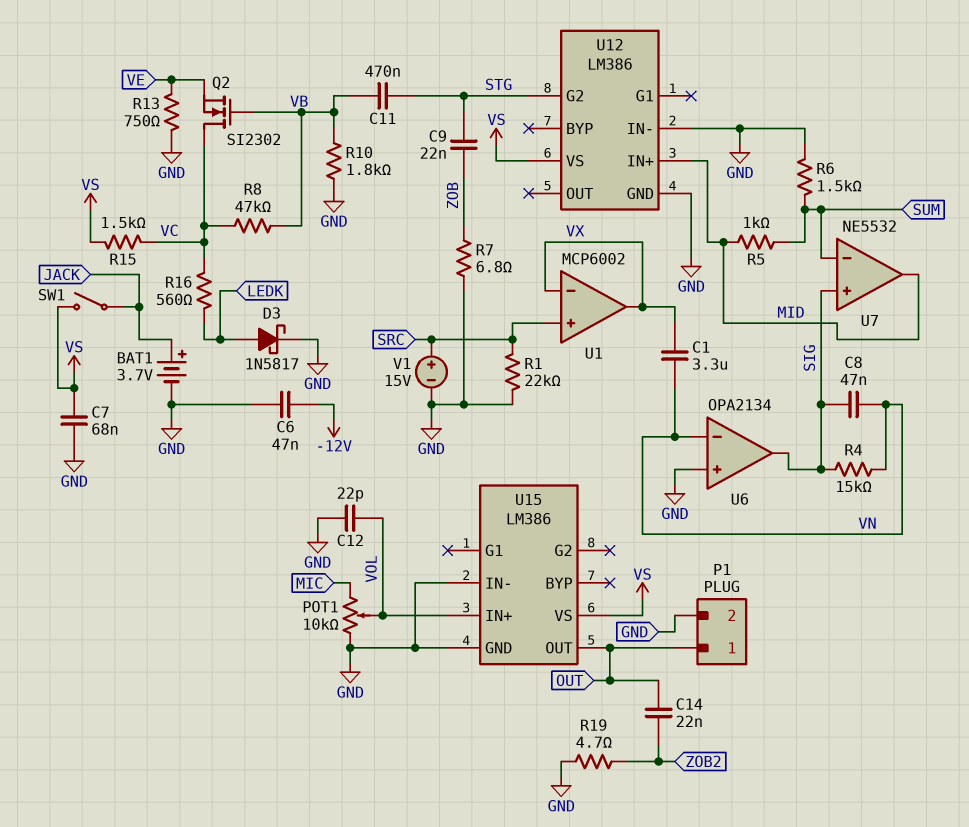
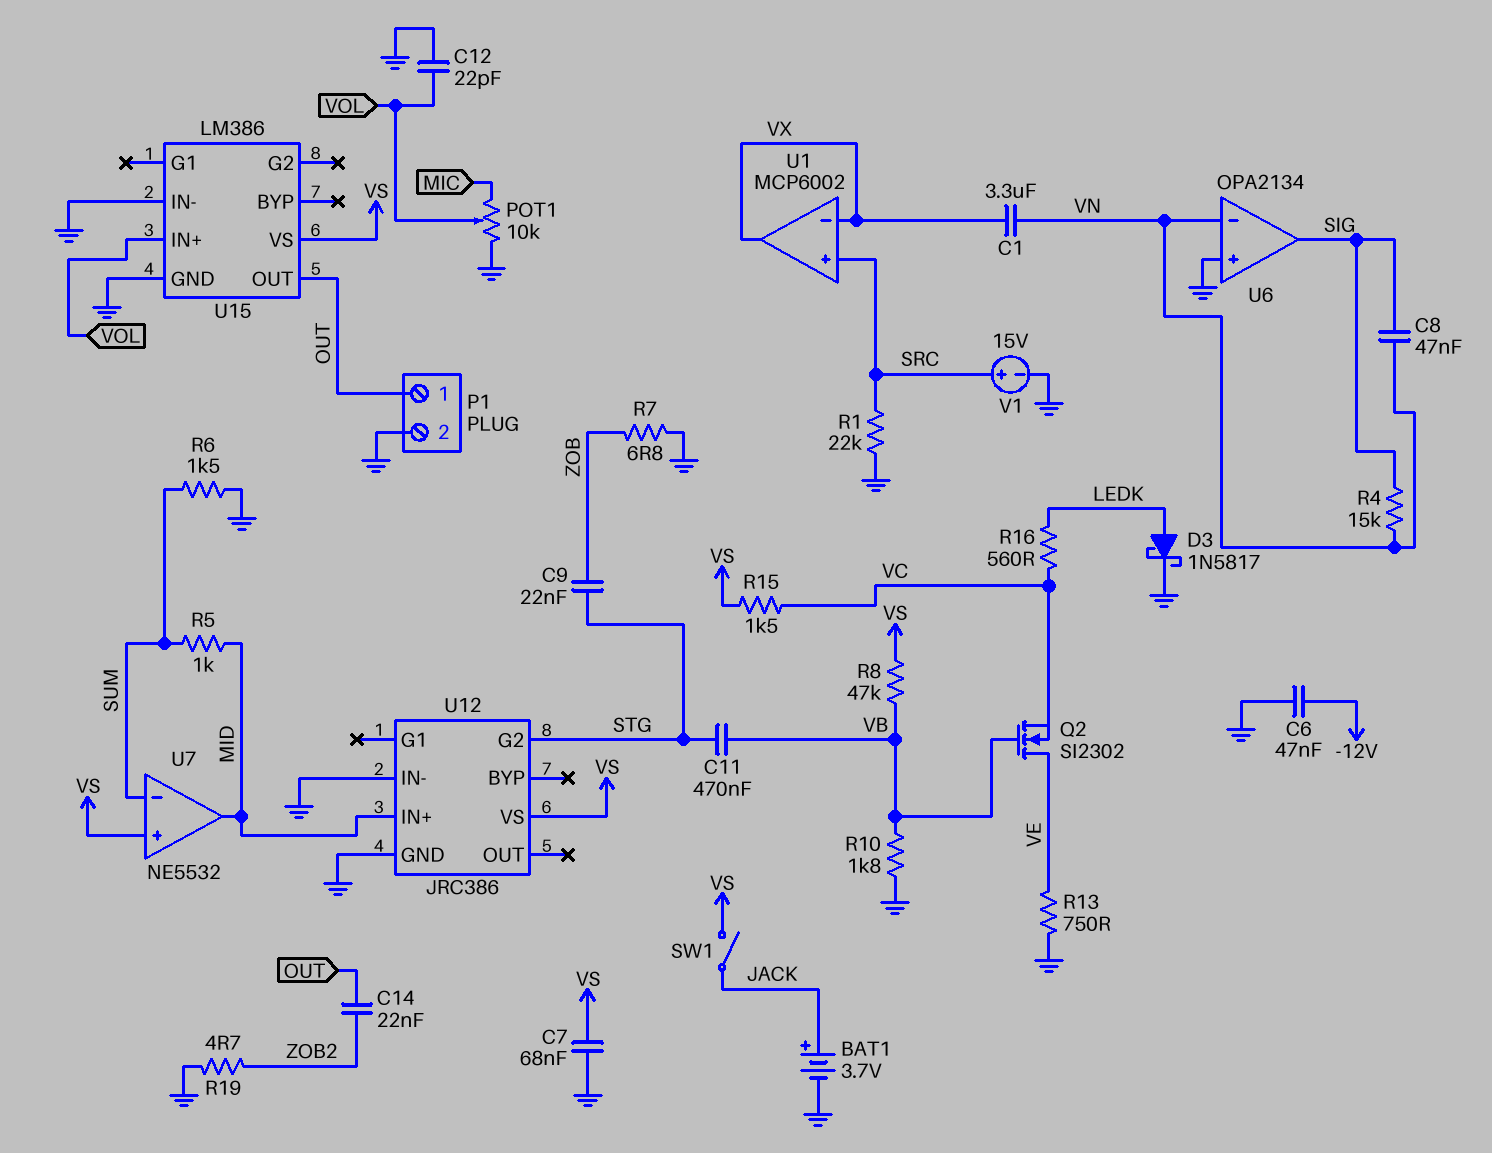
Q2: NMOS SI2302 (G VB, D VC, S VE) -> NMOS SI2302 (G VB, D VE, S VC)
R8: 47k (VB, VC) -> 47k (VB, VS)
U7 pin in+: SIG -> VS
U12: LM386 -> JRC386

